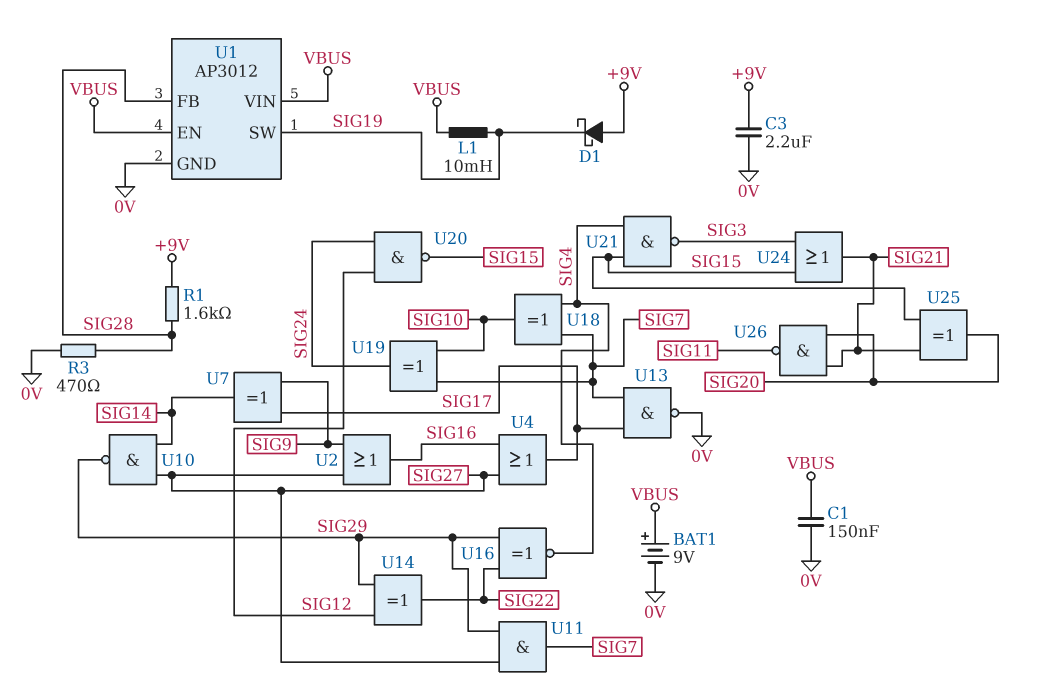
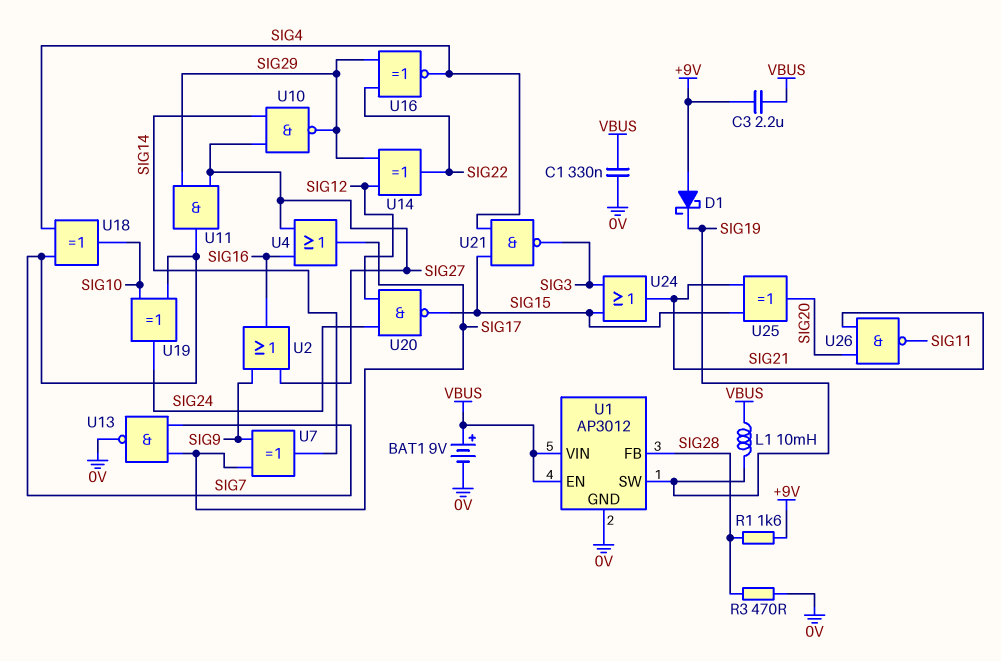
C1: 150nF (0V, VBUS) -> 330nF (0V, VBUS)
C3: 2.2uF (+9V, 0V) -> 2.2uF (+9V, VBUS)

